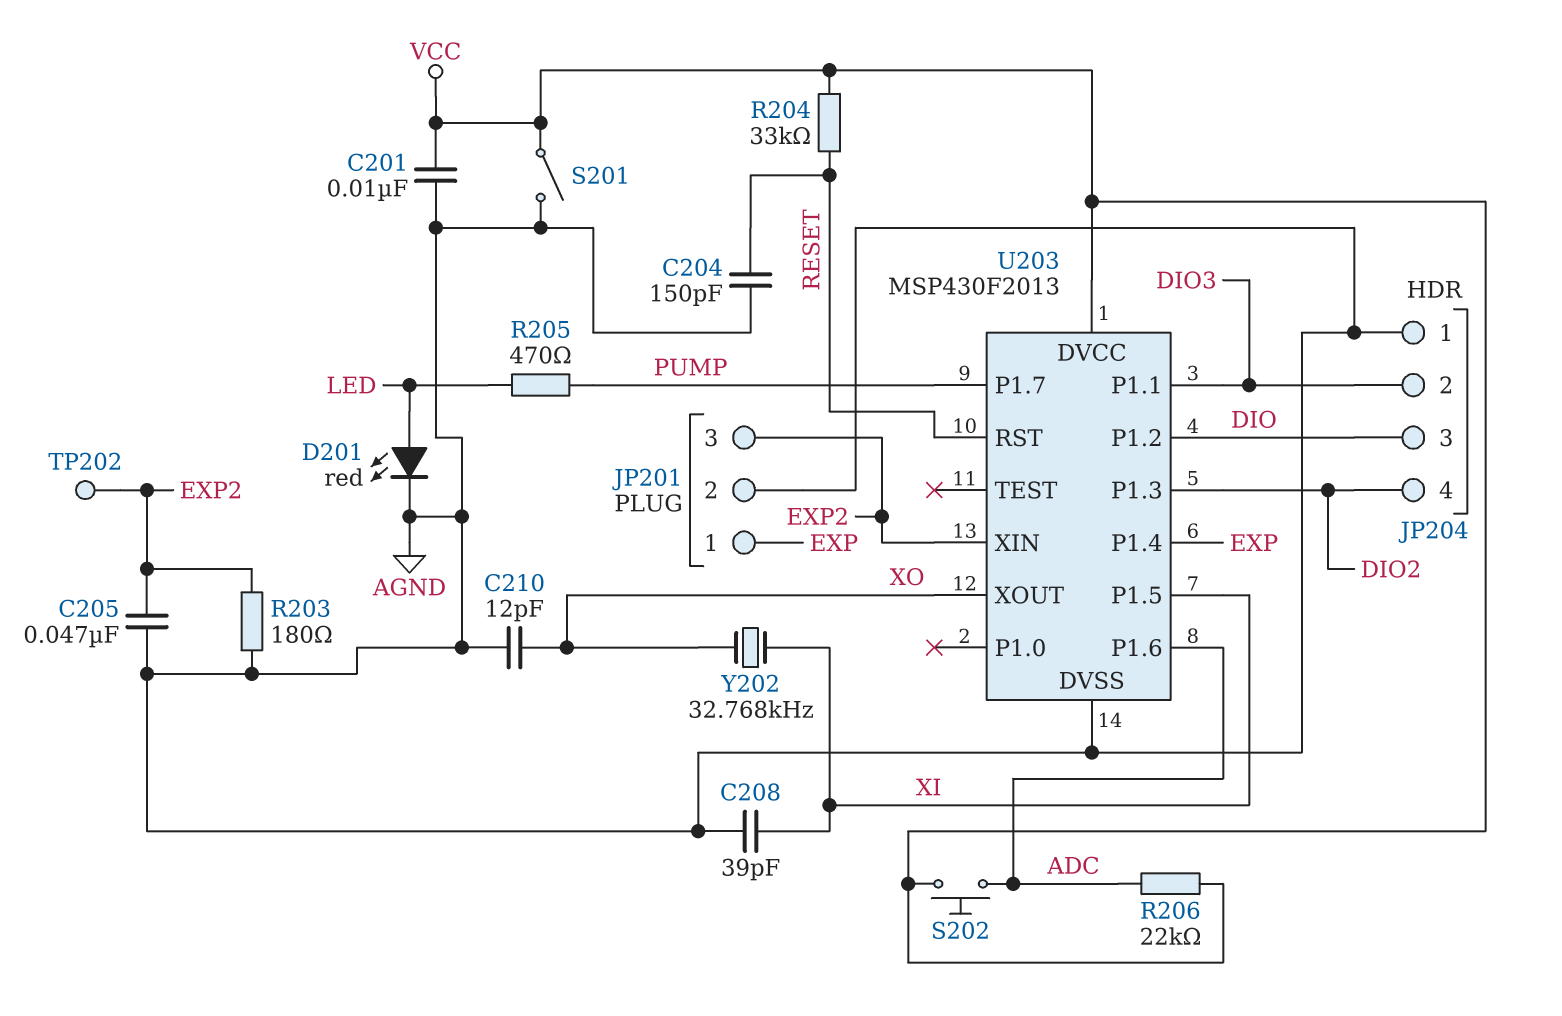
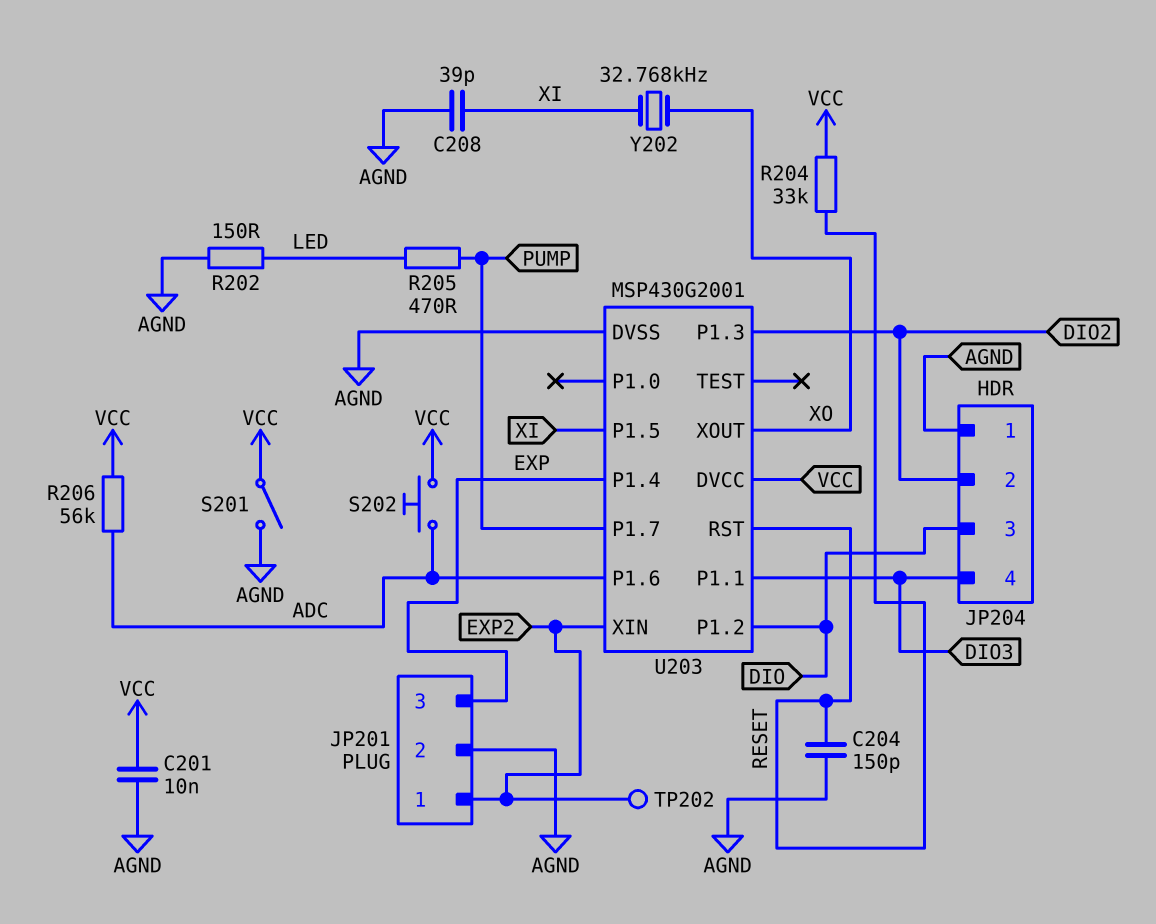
C205: 47nF (AGND, EXP2) -> none
C210: 12pF (AGND, XO) -> none
D201: LED red (A LED, K AGND) -> none
JP201 pin 1: EXP -> EXP2
JP201 pin 3: EXP2 -> EXP
JP204 pin 2: DIO3 -> DIO2
JP204 pin 4: DIO2 -> DIO3
R202: none -> 150 (AGND, LED)
R203: 180 (AGND, EXP2) -> none
R206: 22k (ADC, VCC) -> 56k (ADC, VCC)
U203: MSP430F2013 -> MSP430G2001

